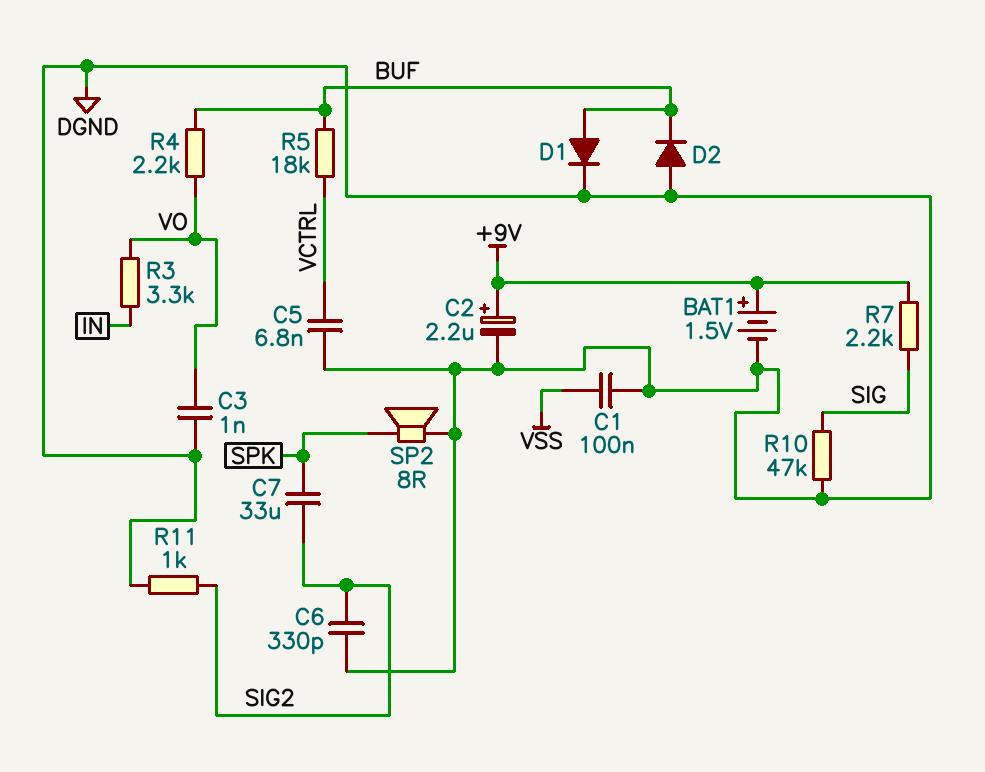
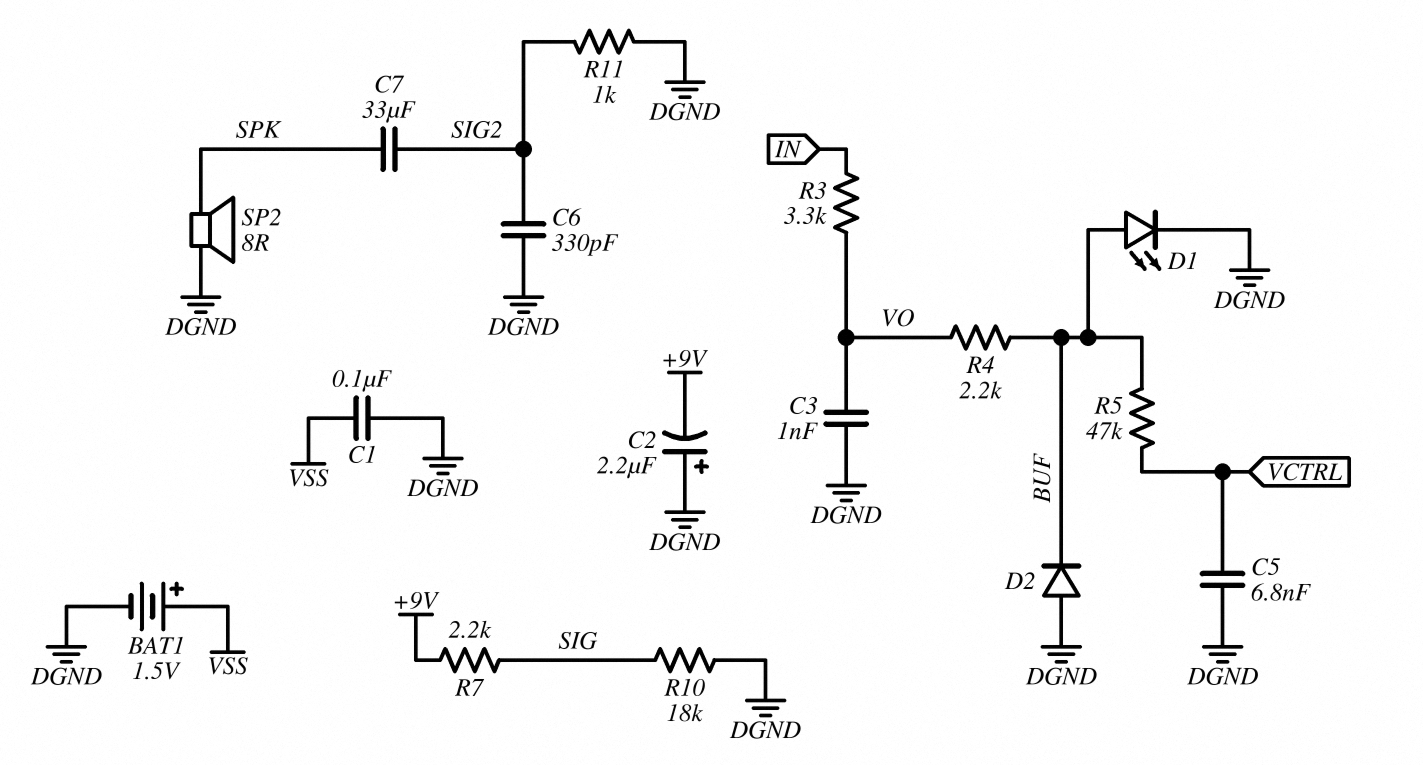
BAT1: 1.5V (plus +9V, minus DGND) -> 1.5V (plus VSS, minus DGND)
C2: 2.2uF (plus +9V, minus DGND) -> 2.2uF (plus DGND, minus +9V)
D1: diode (A BUF, K DGND) -> LED (A BUF, K DGND)
R5: 18k (BUF, VCTRL) -> 47k (BUF, VCTRL)
R10: 47k (DGND, SIG) -> 18k (DGND, SIG)

